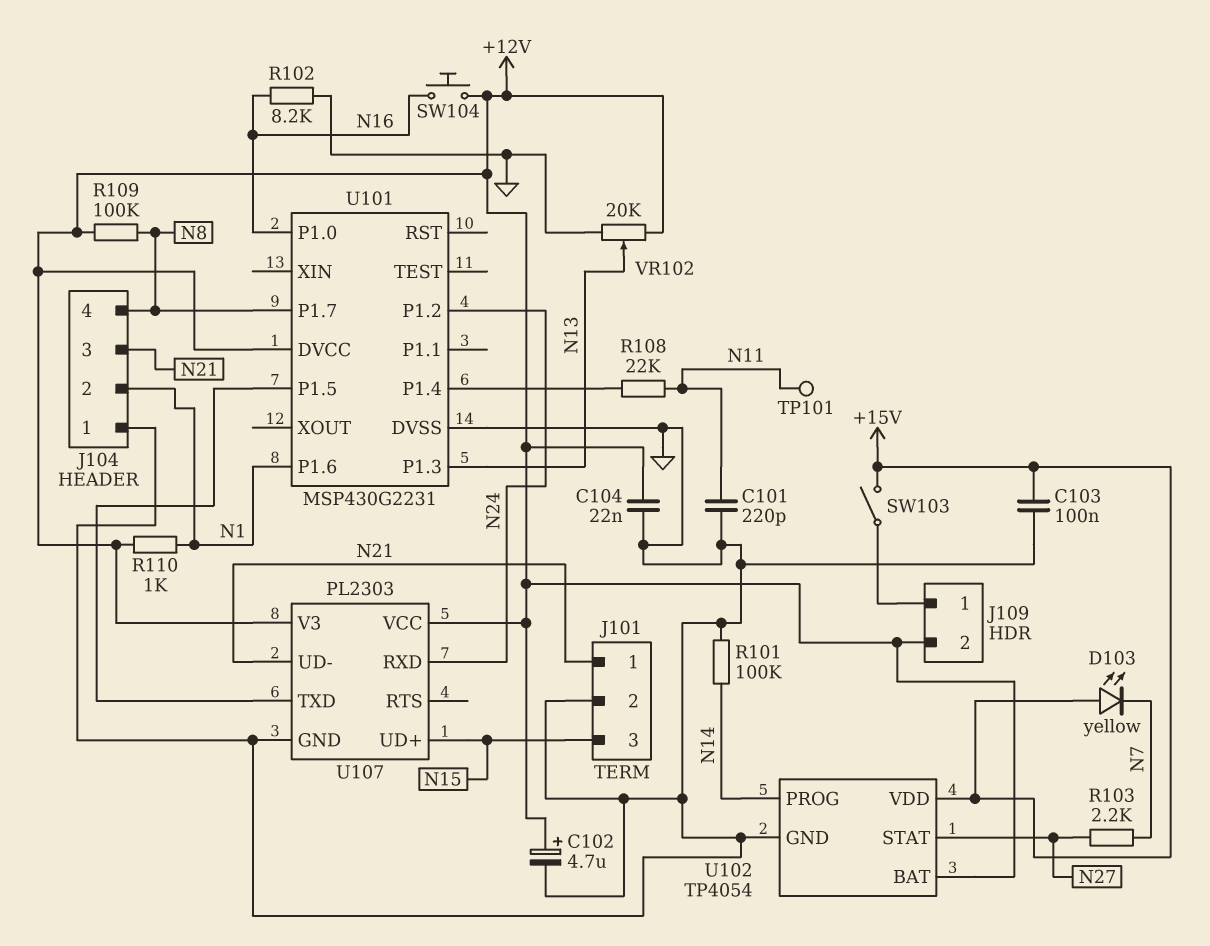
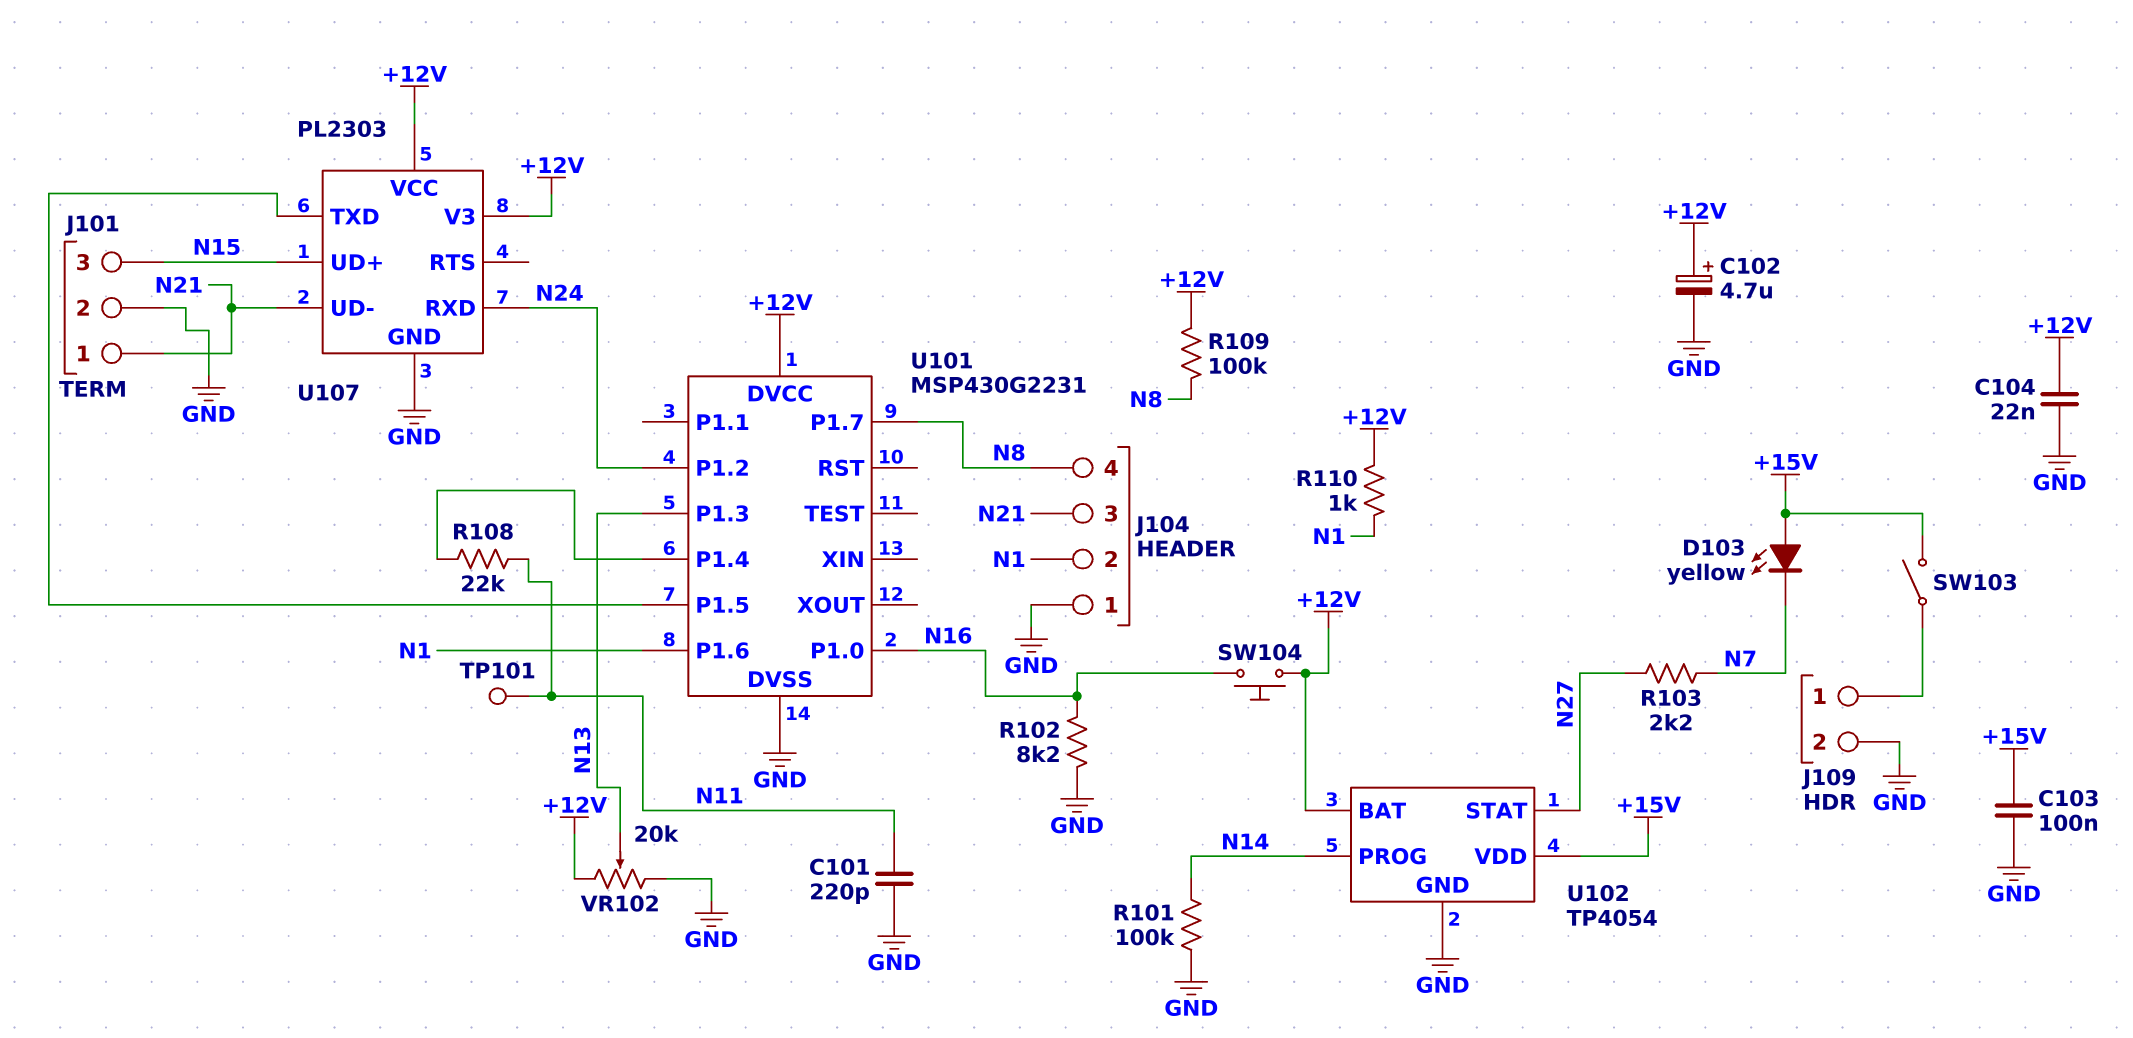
J109 pin 2: +12V -> GND

